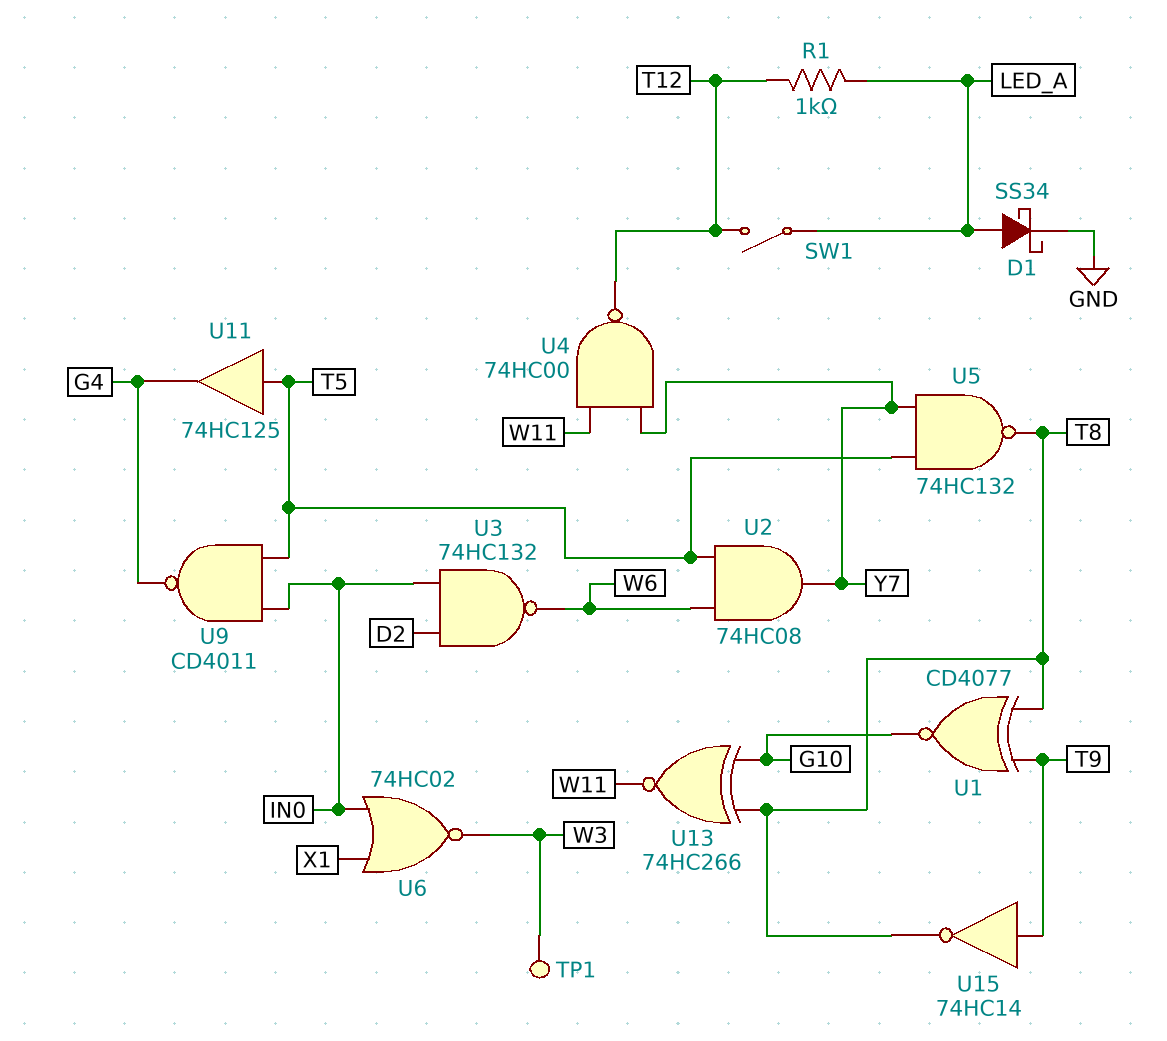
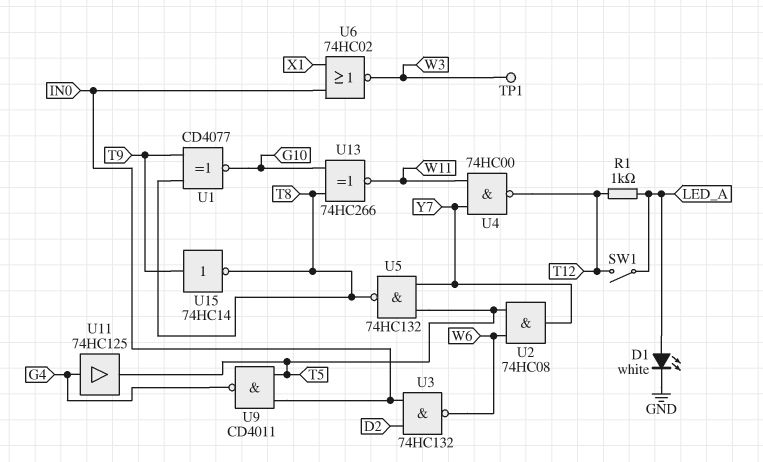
D1: schottky SS34 (A LED_A, K GND) -> LED white (A LED_A, K GND)
U11: buffer 74HC125 (in T5, out G4) -> buffer 74HC125 (in G4, out T5)

